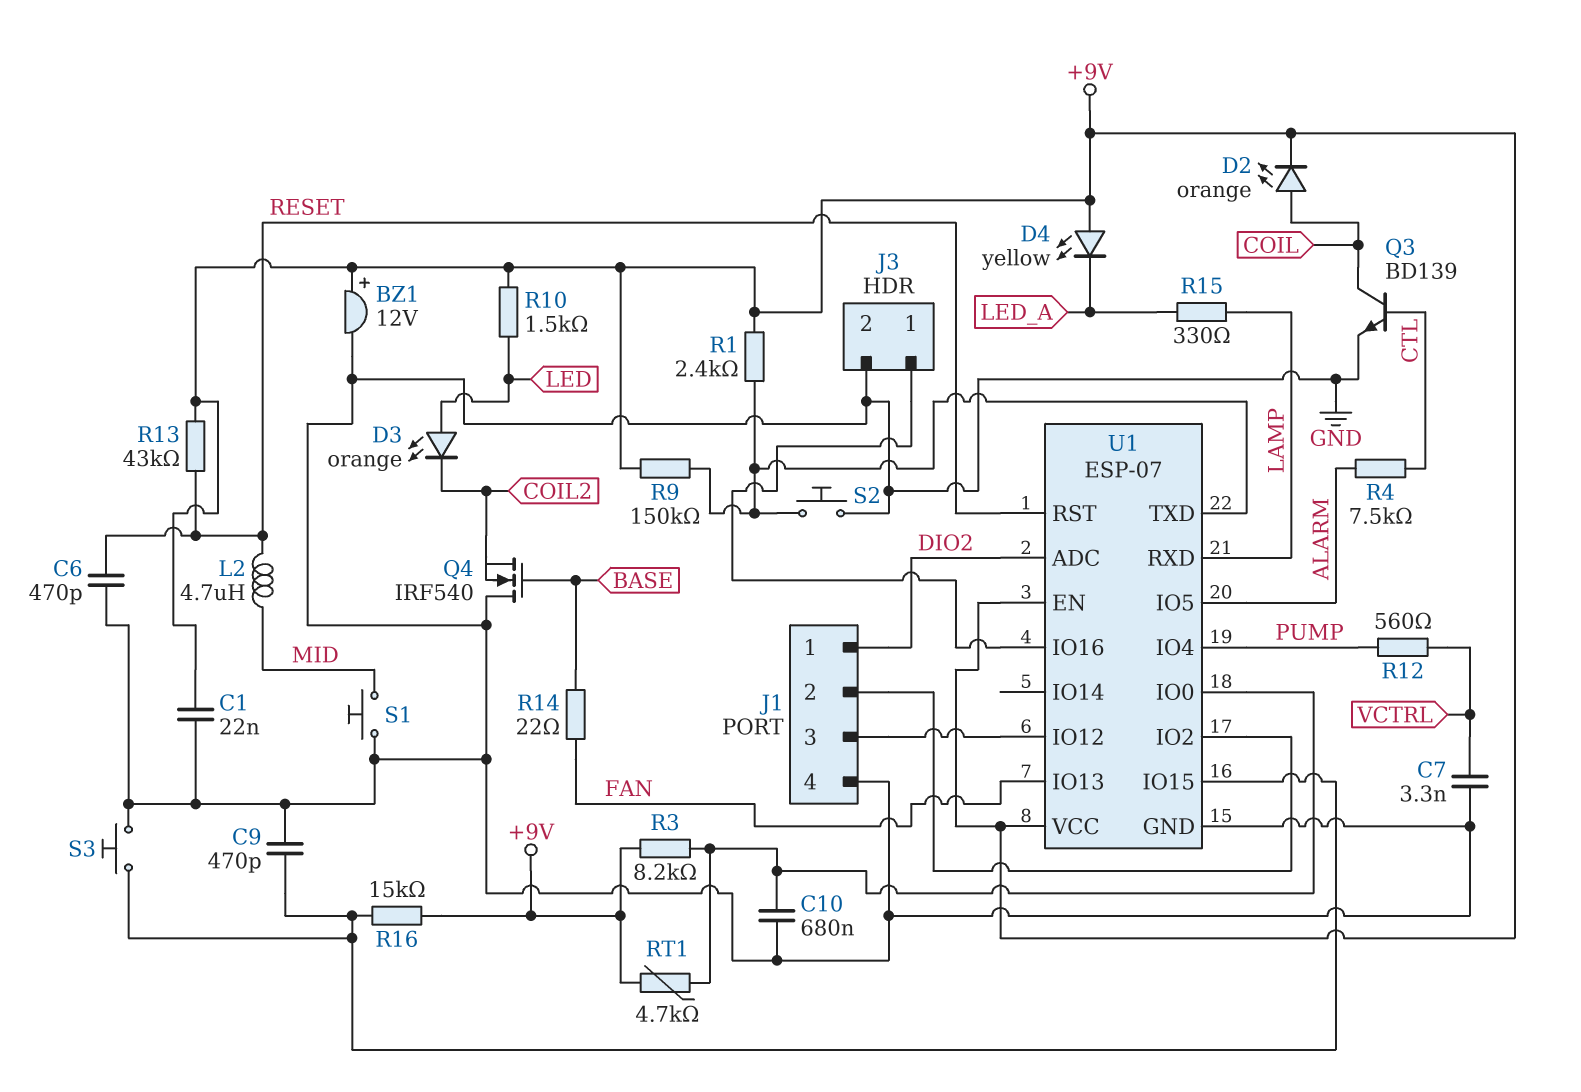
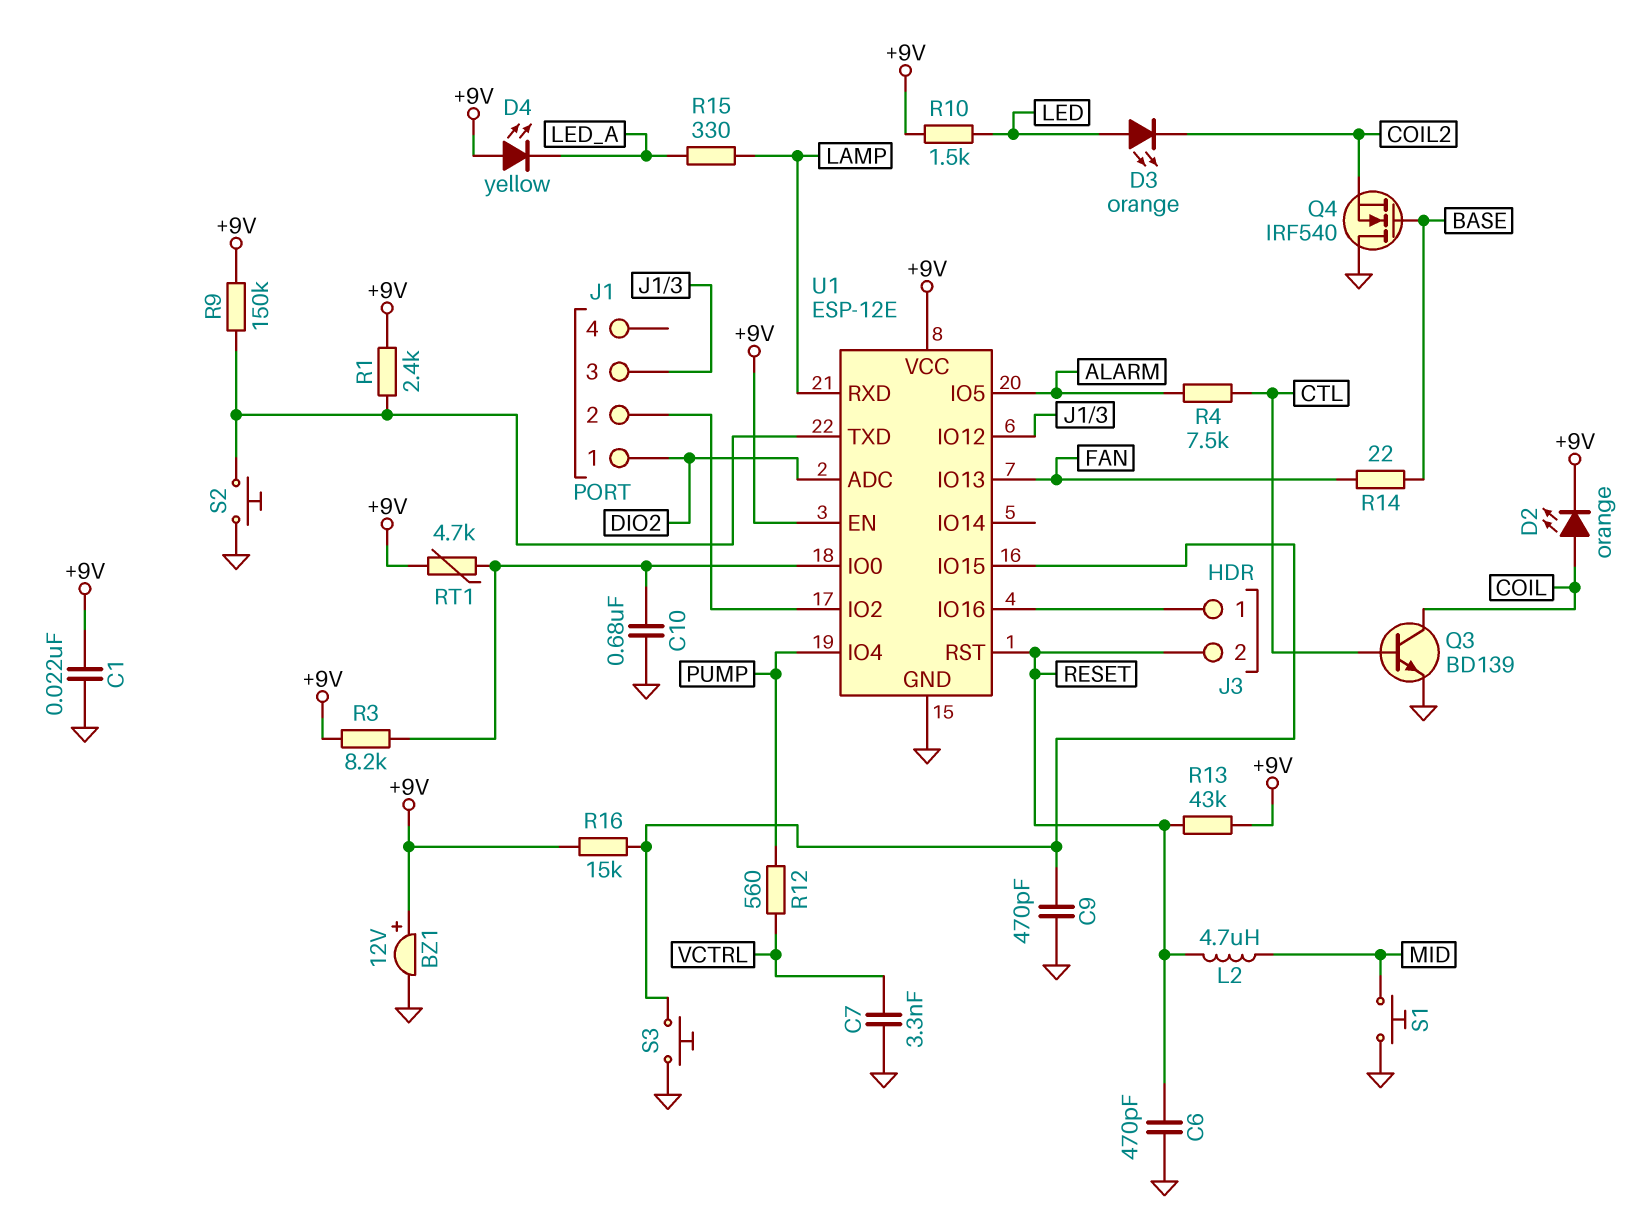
J1 pin 4: GND -> none
J3 pin 2: GND -> RESET
U1: ESP-07 -> ESP-12E

